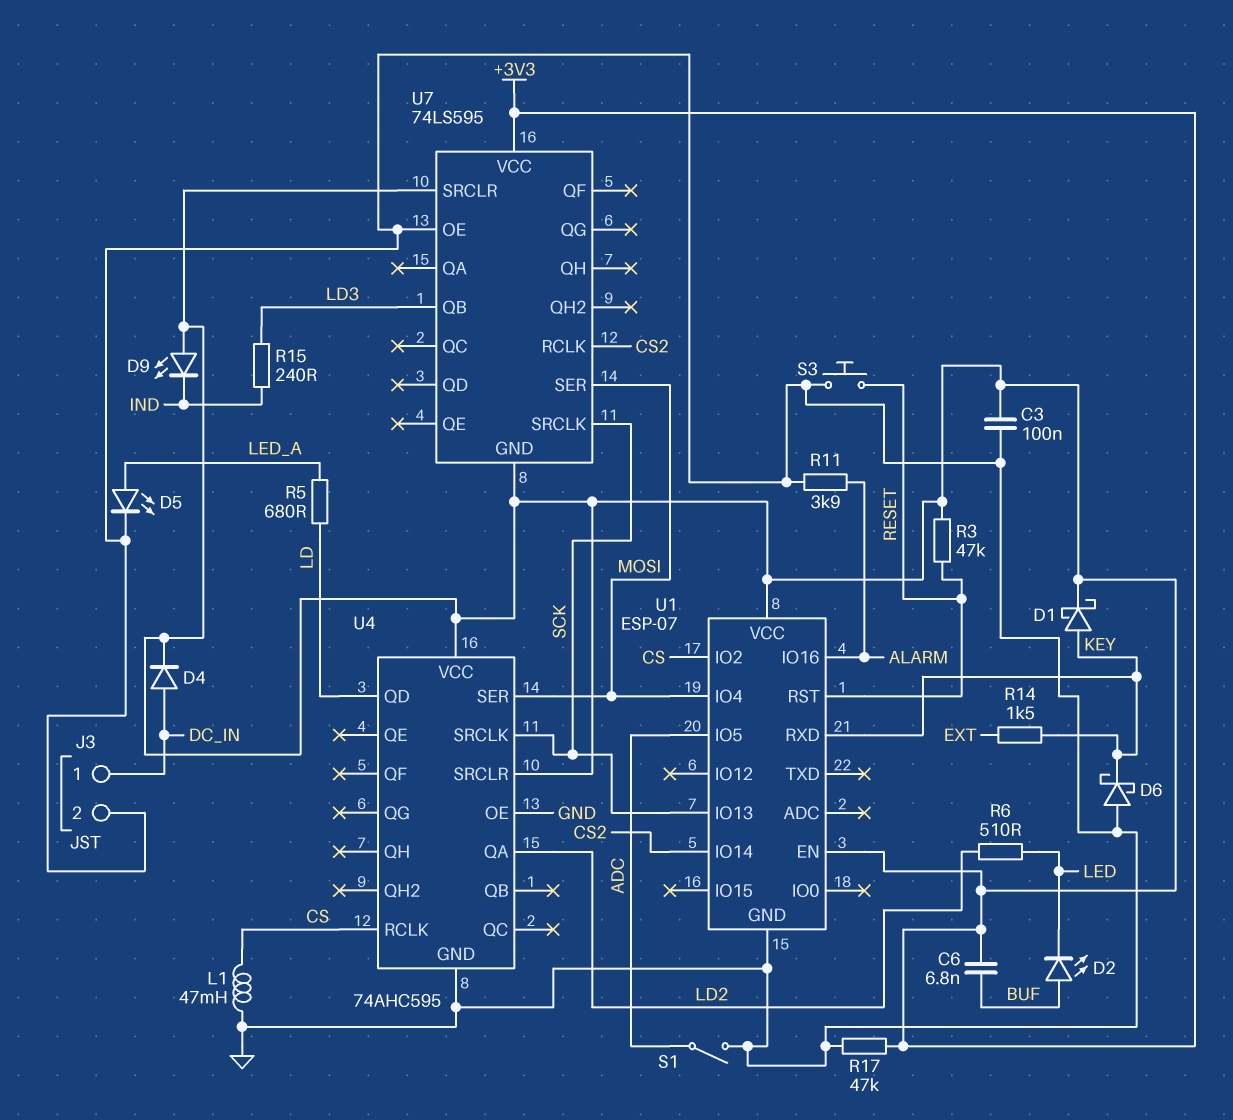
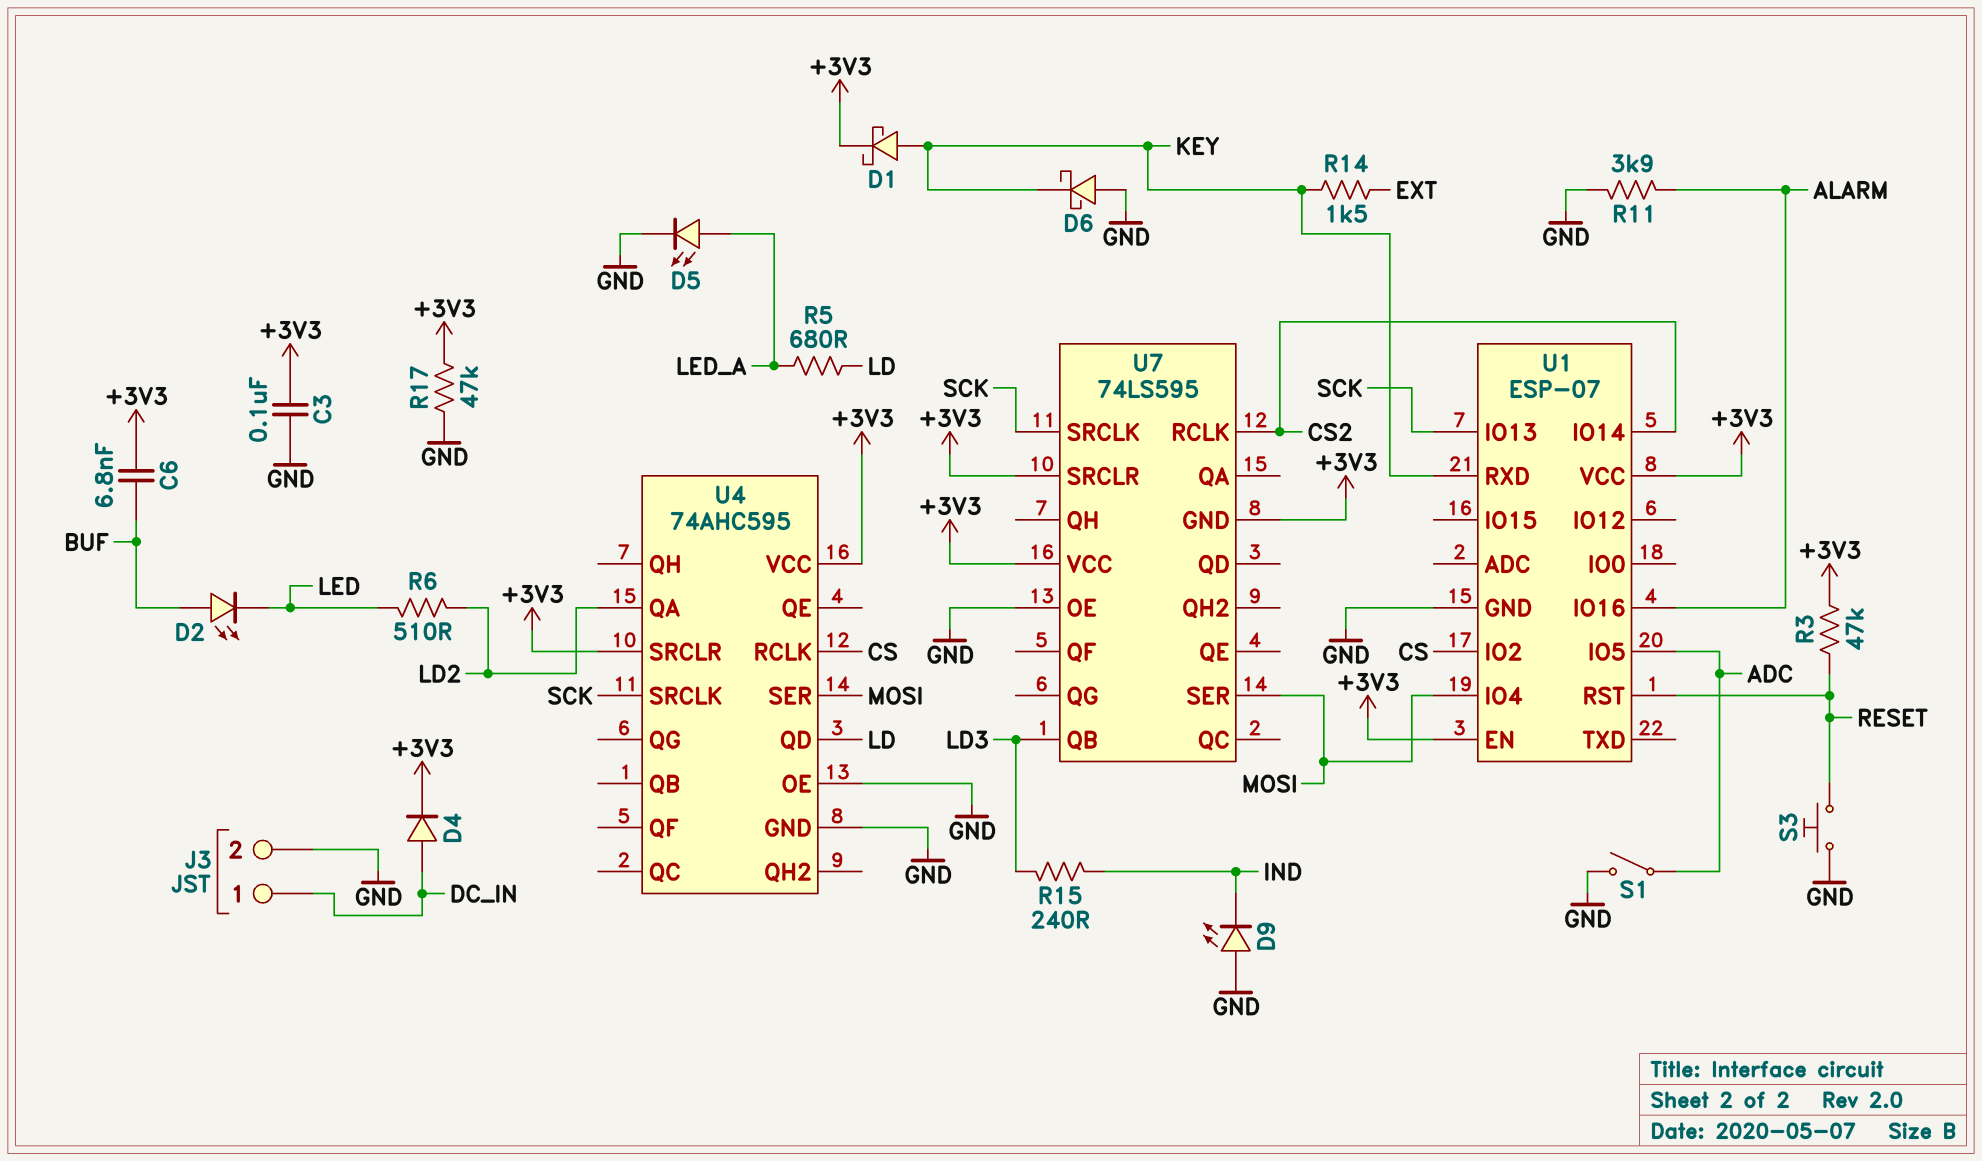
D9: LED (A +3V3, K IND) -> LED (A GND, K IND)
L1: 47mH (CS, GND) -> none

